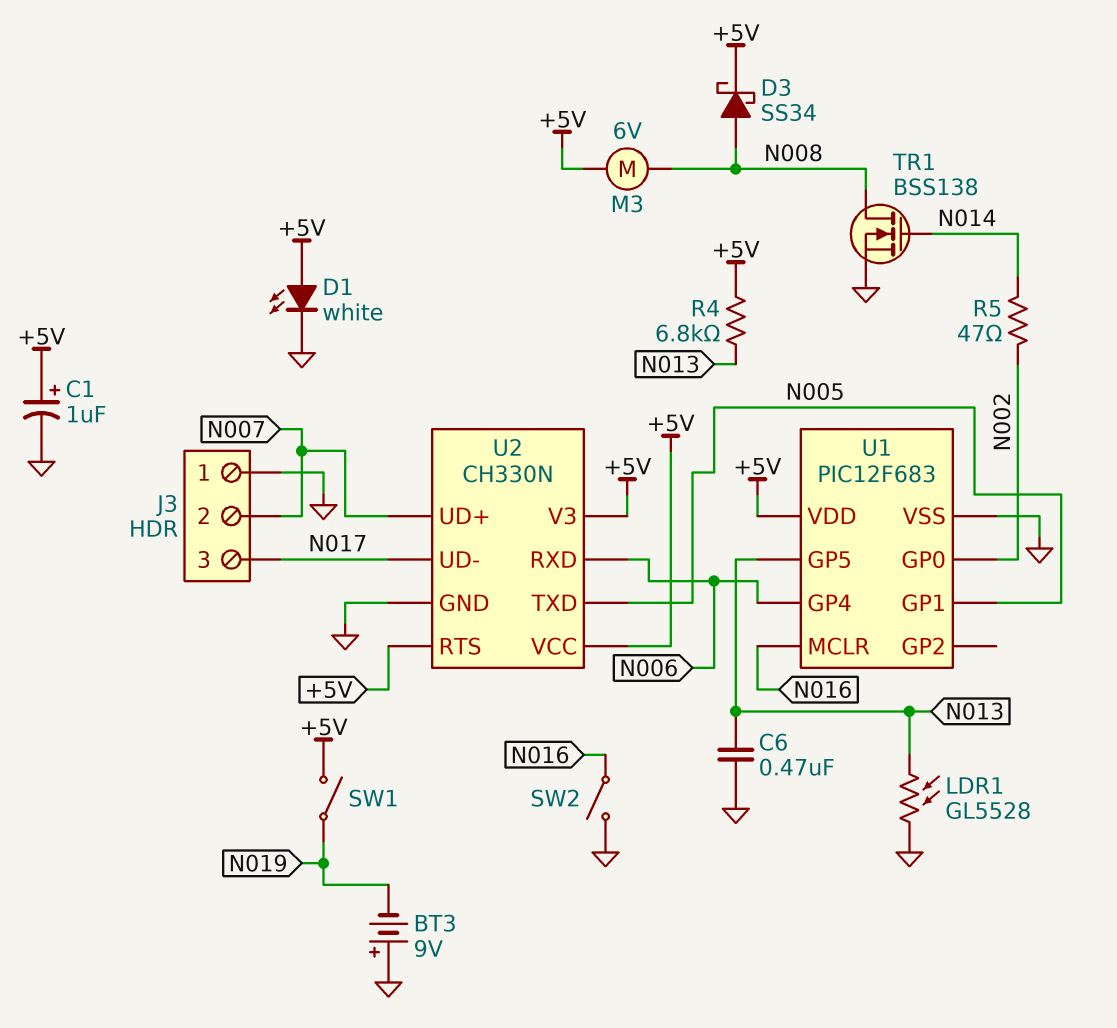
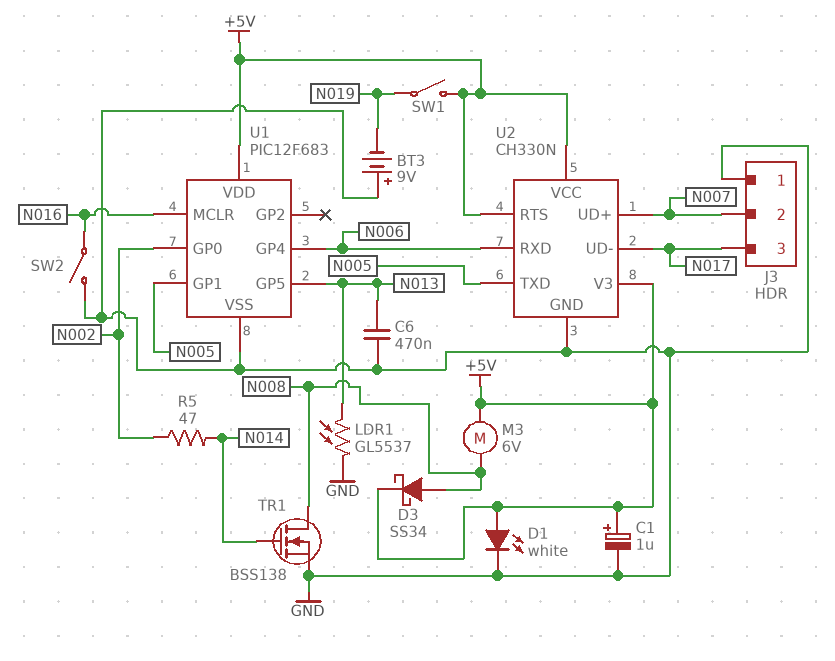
LDR1: GL5528 (GND, N013) -> GL5537 (GND, N013)
R4: 6.8k (+5V, N013) -> none

